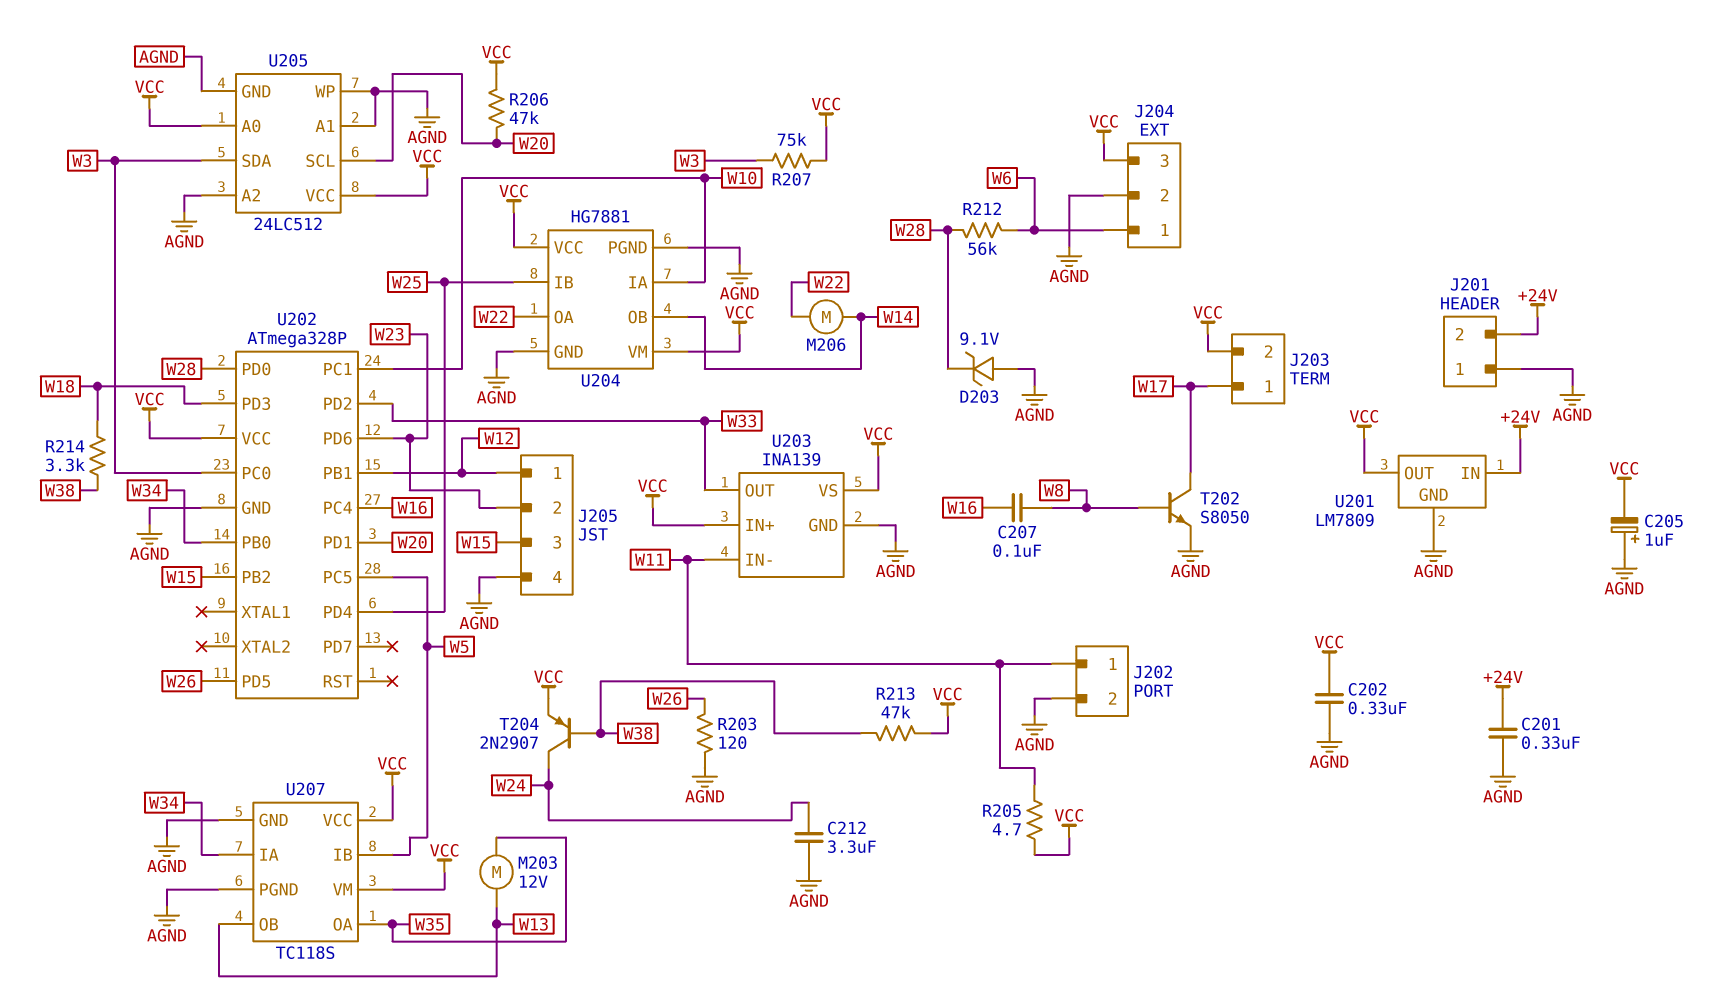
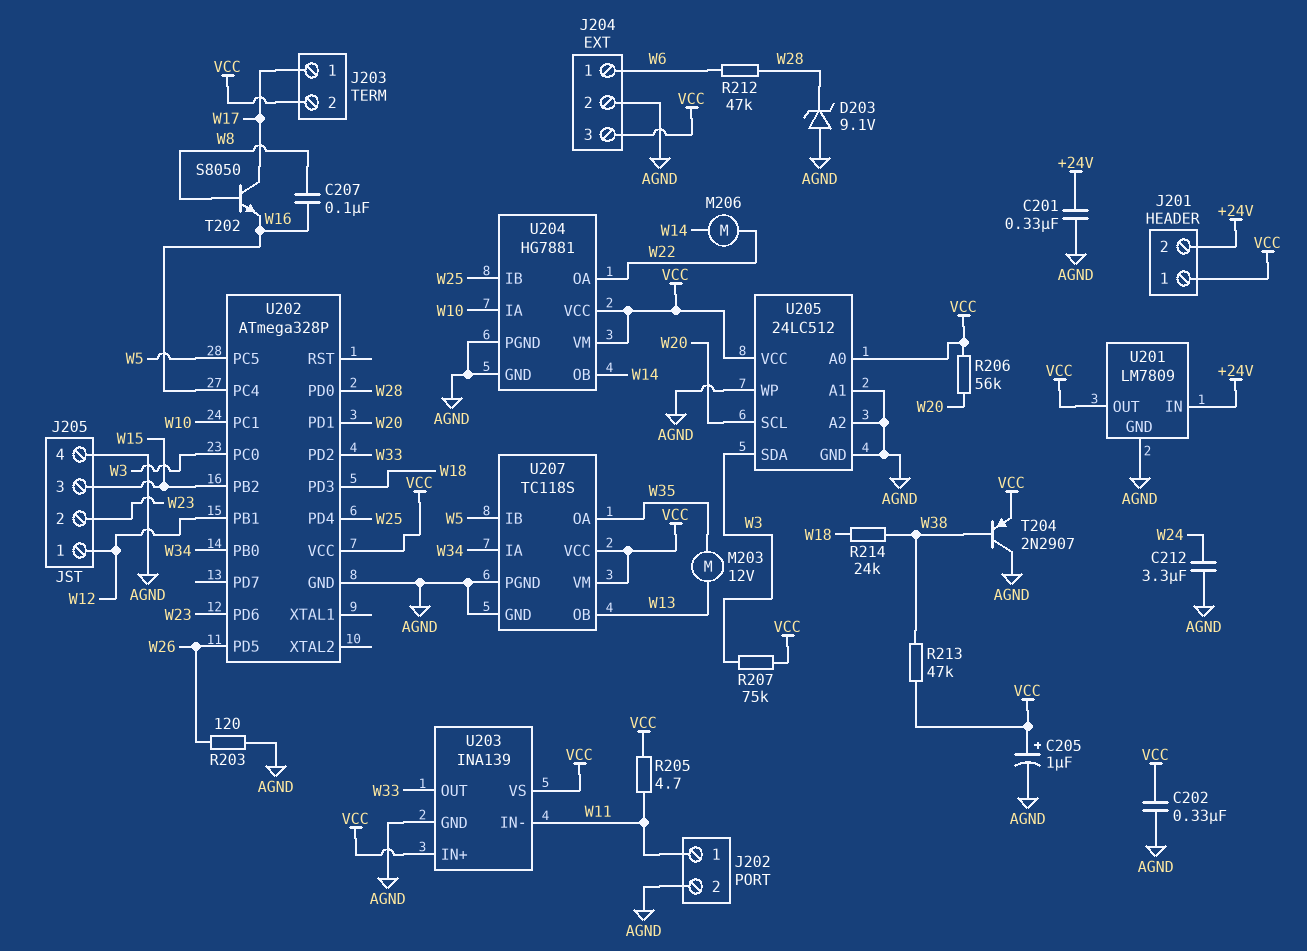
C205: 1uF (plus AGND, minus VCC) -> 1uF (plus VCC, minus AGND)
J201 pin 1: AGND -> VCC
R206: 47k (VCC, W20) -> 56k (VCC, W20)
R212: 56k (W6, W28) -> 47k (W6, W28)
R214: 3.3k (W18, W38) -> 24k (W18, W38)
T202: NPN S8050 (B W8, C W17, E AGND) -> NPN S8050 (B W8, C W17, E W16)
T204: PNP 2N2907 (B W38, C W24, E VCC) -> PNP 2N2907 (B W38, C AGND, E VCC)

